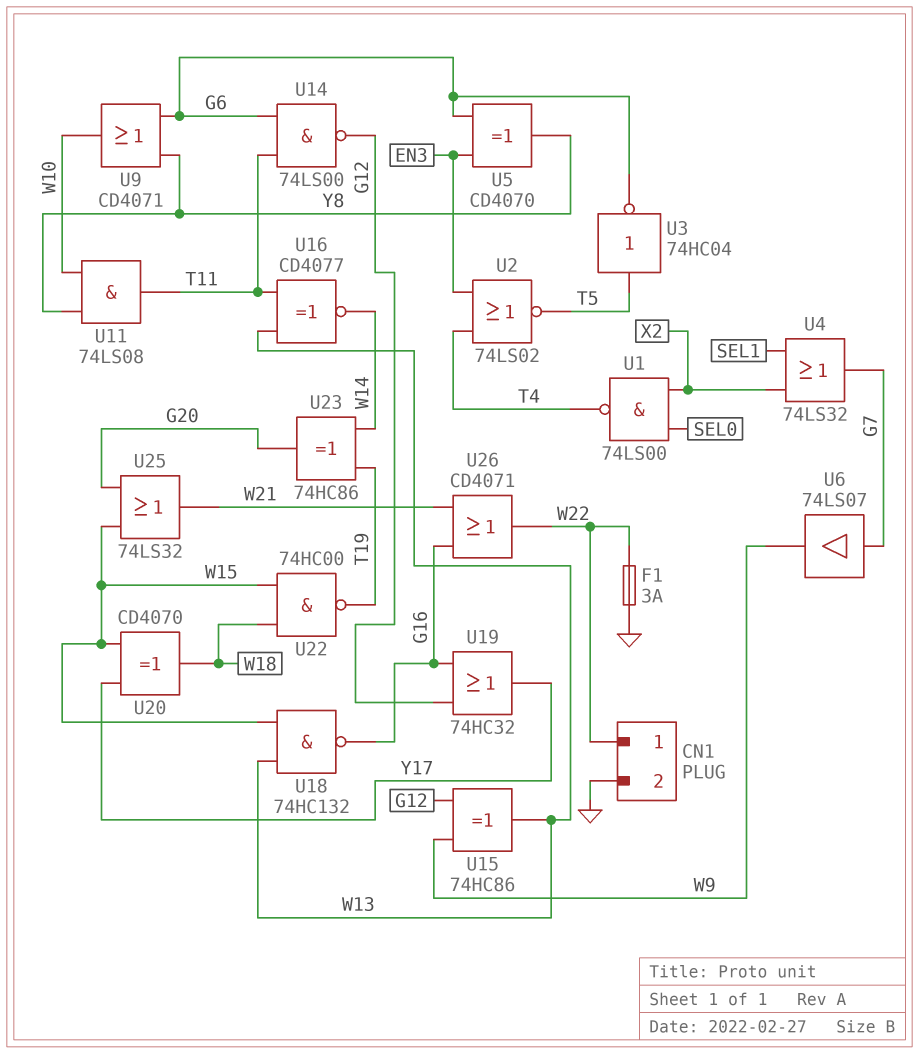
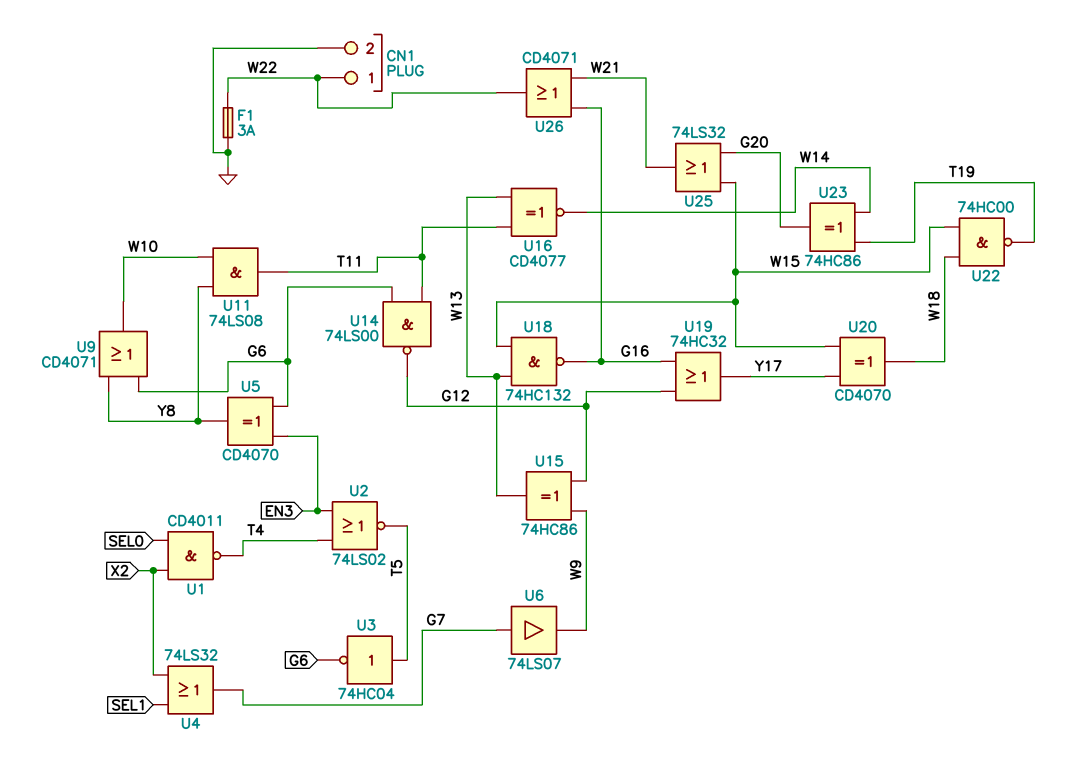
U1: NAND 74LS00 (in SEL0, in X2, out T4) -> NAND CD4011 (in SEL0, in X2, out T4)

